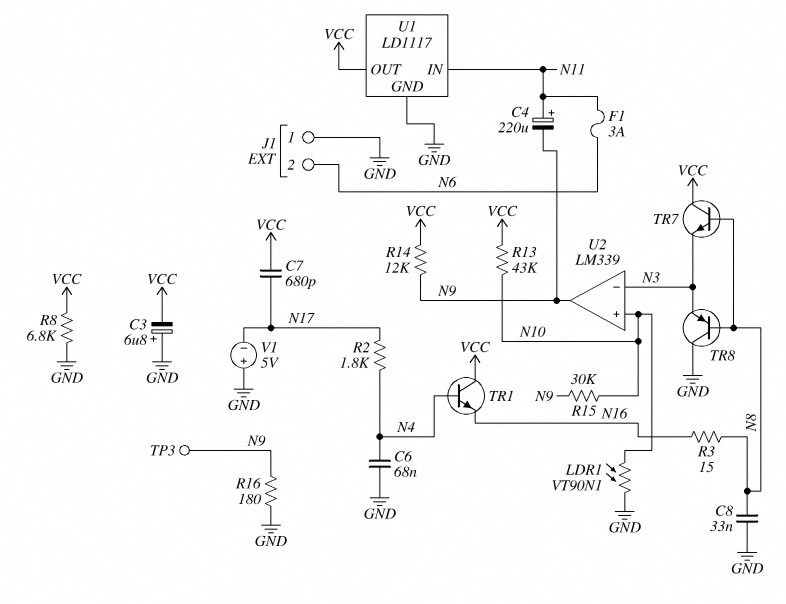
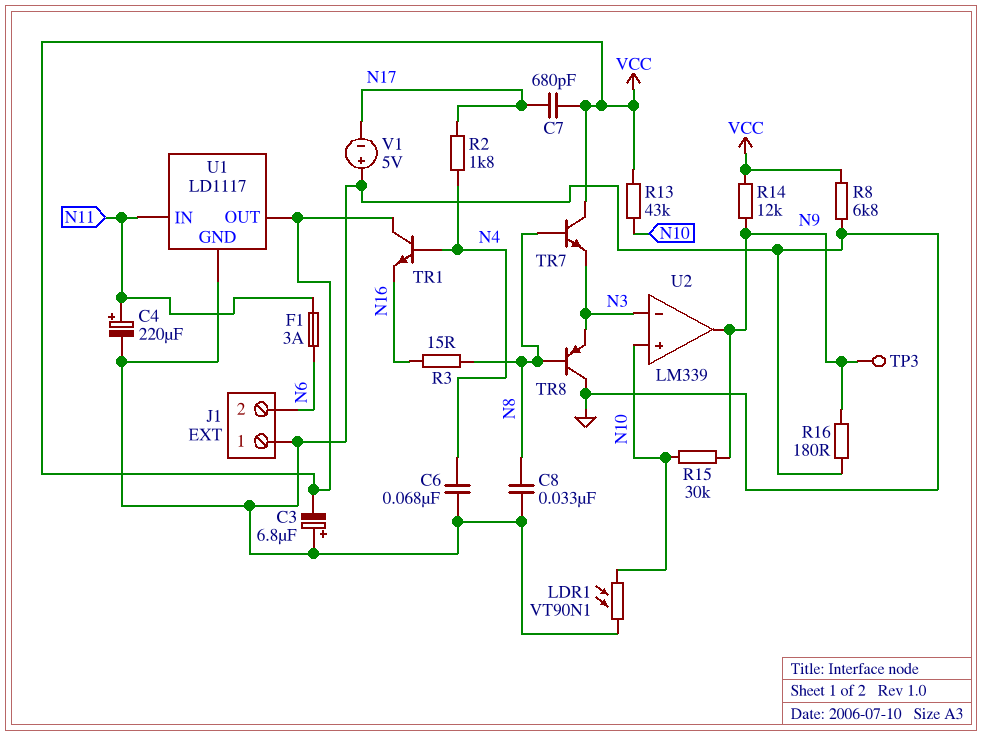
C4: 220uF (plus N11, minus N9) -> 220uF (plus N11, minus GND)

